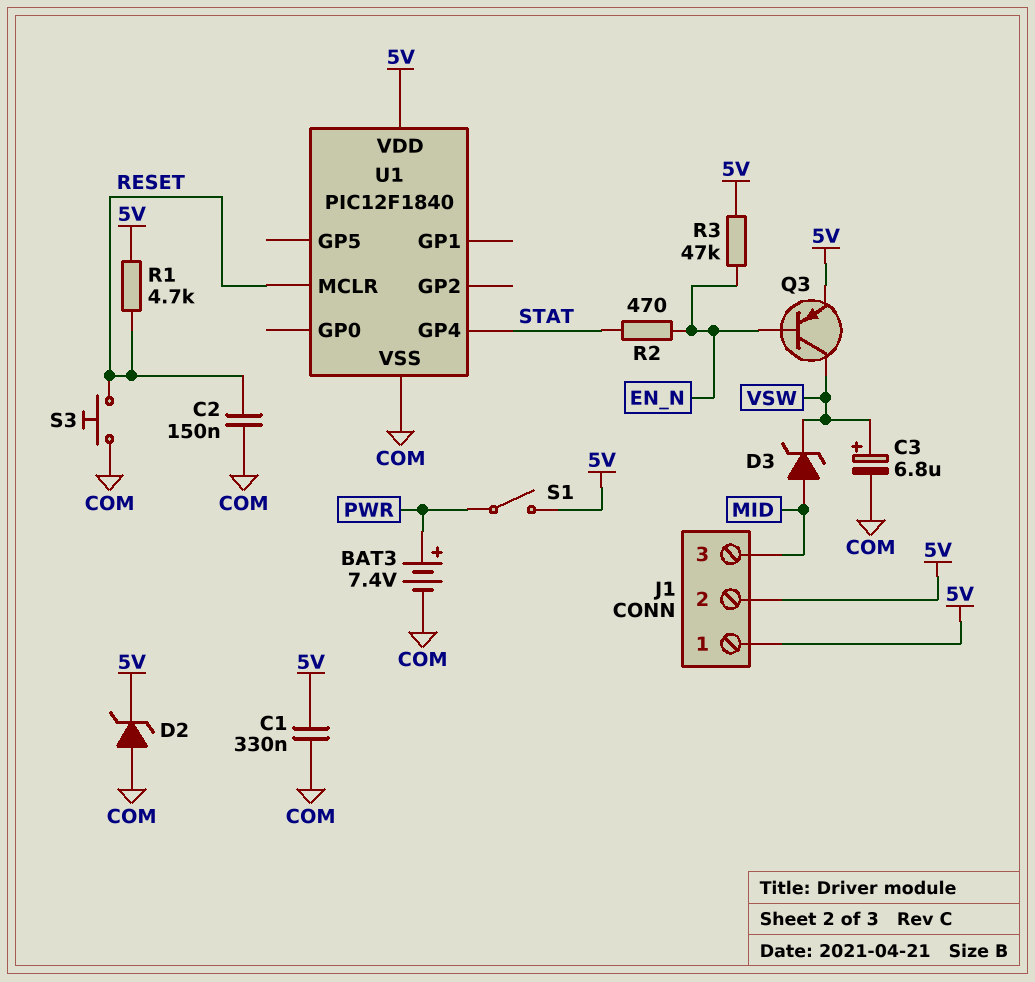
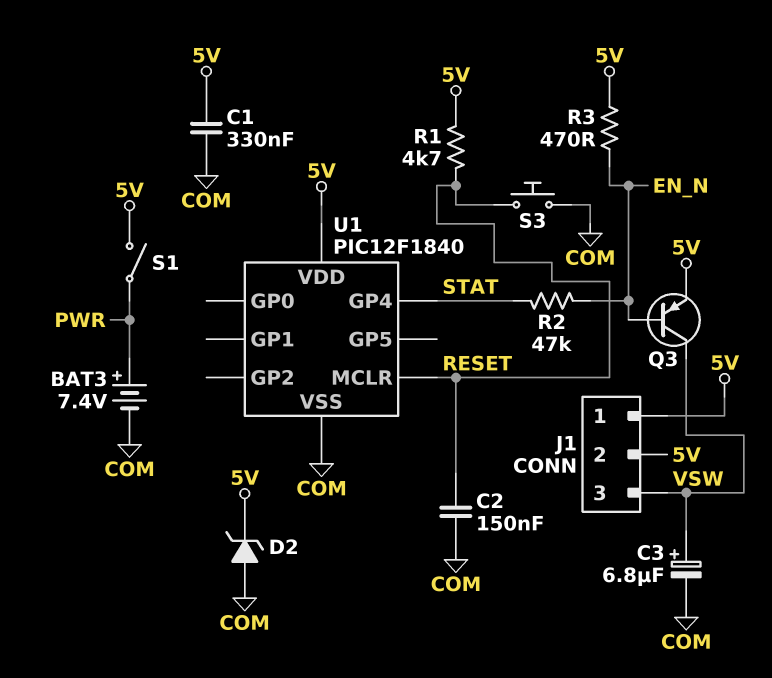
D3: zener (A MID, K VSW) -> none
J1 pin 3: MID -> VSW
R2: 470 (EN_N, STAT) -> 47k (EN_N, STAT)
R3: 47k (5V, EN_N) -> 470 (5V, EN_N)

